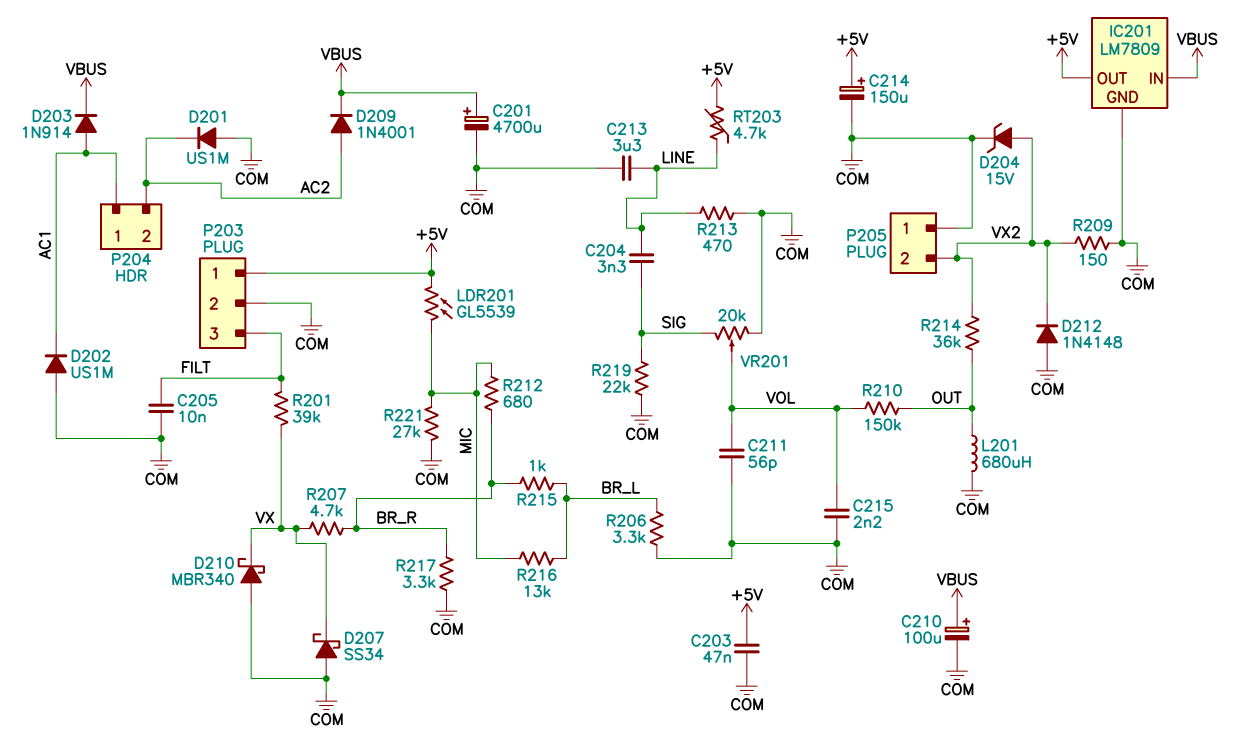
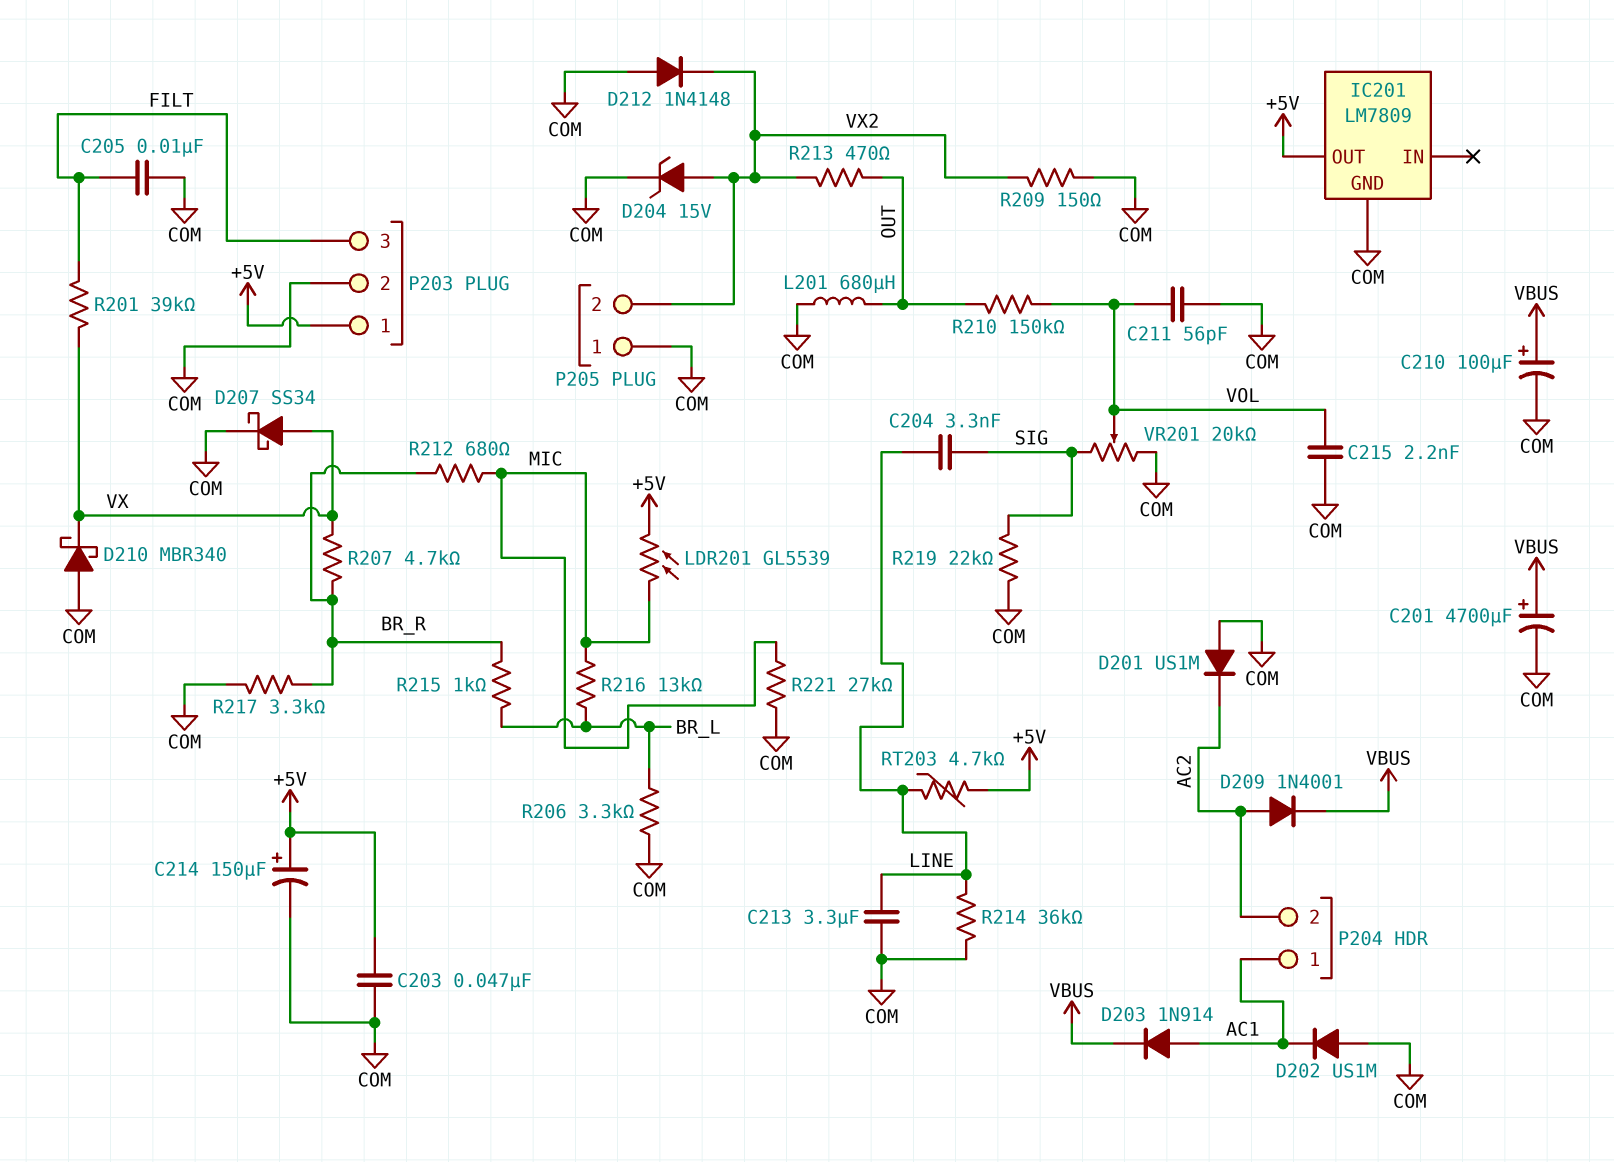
D207: schottky SS34 (A COM, K VX) -> schottky SS34 (A VX, K COM)
IC201 pin IN: VBUS -> none
R213: 470 (COM, LINE) -> 470 (OUT, VX2)
R214: 36k (OUT, VX2) -> 36k (COM, LINE)

